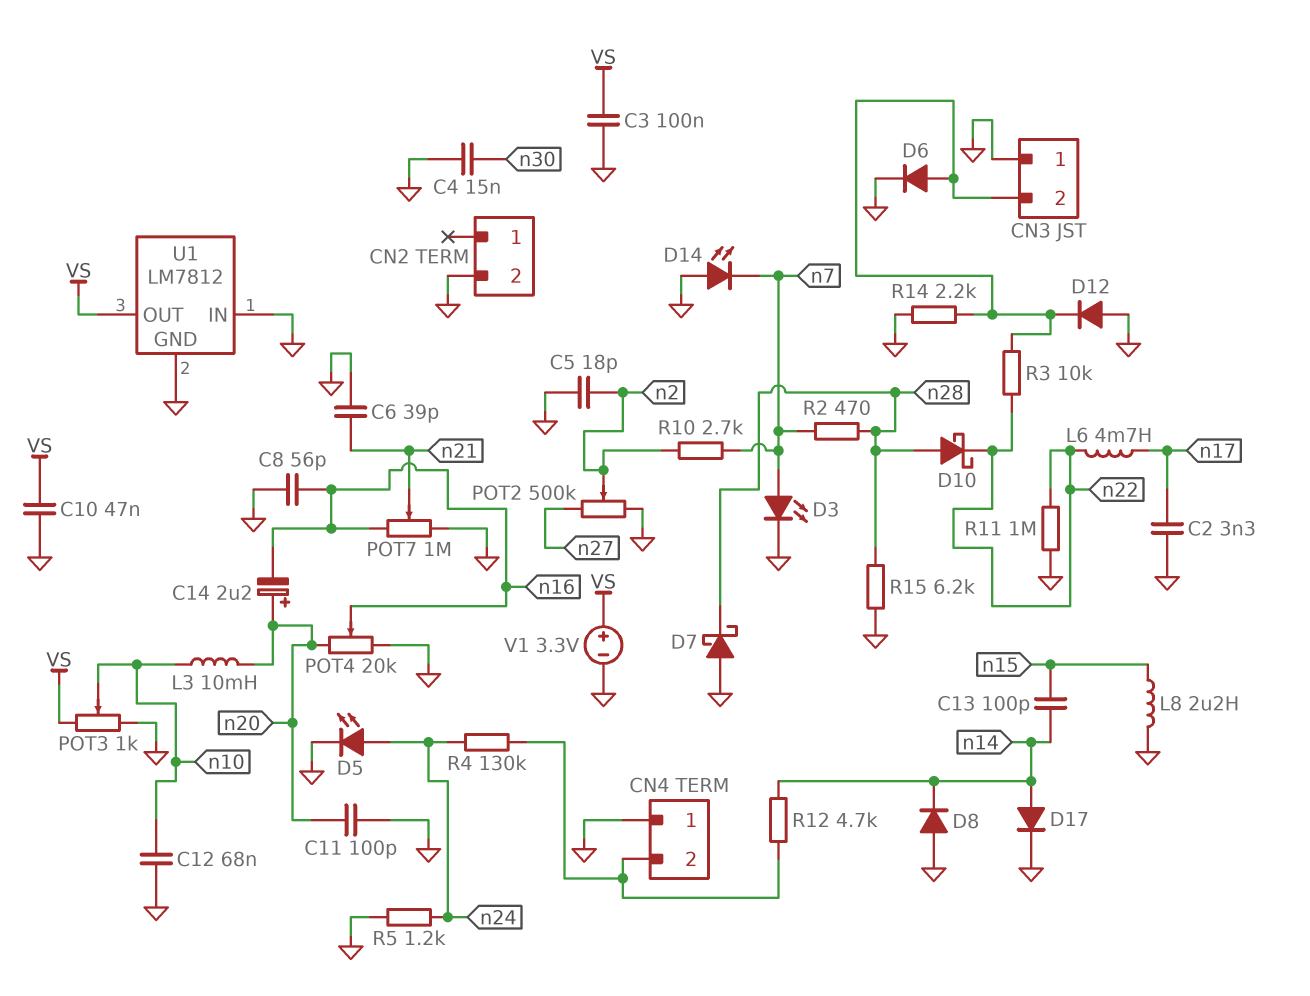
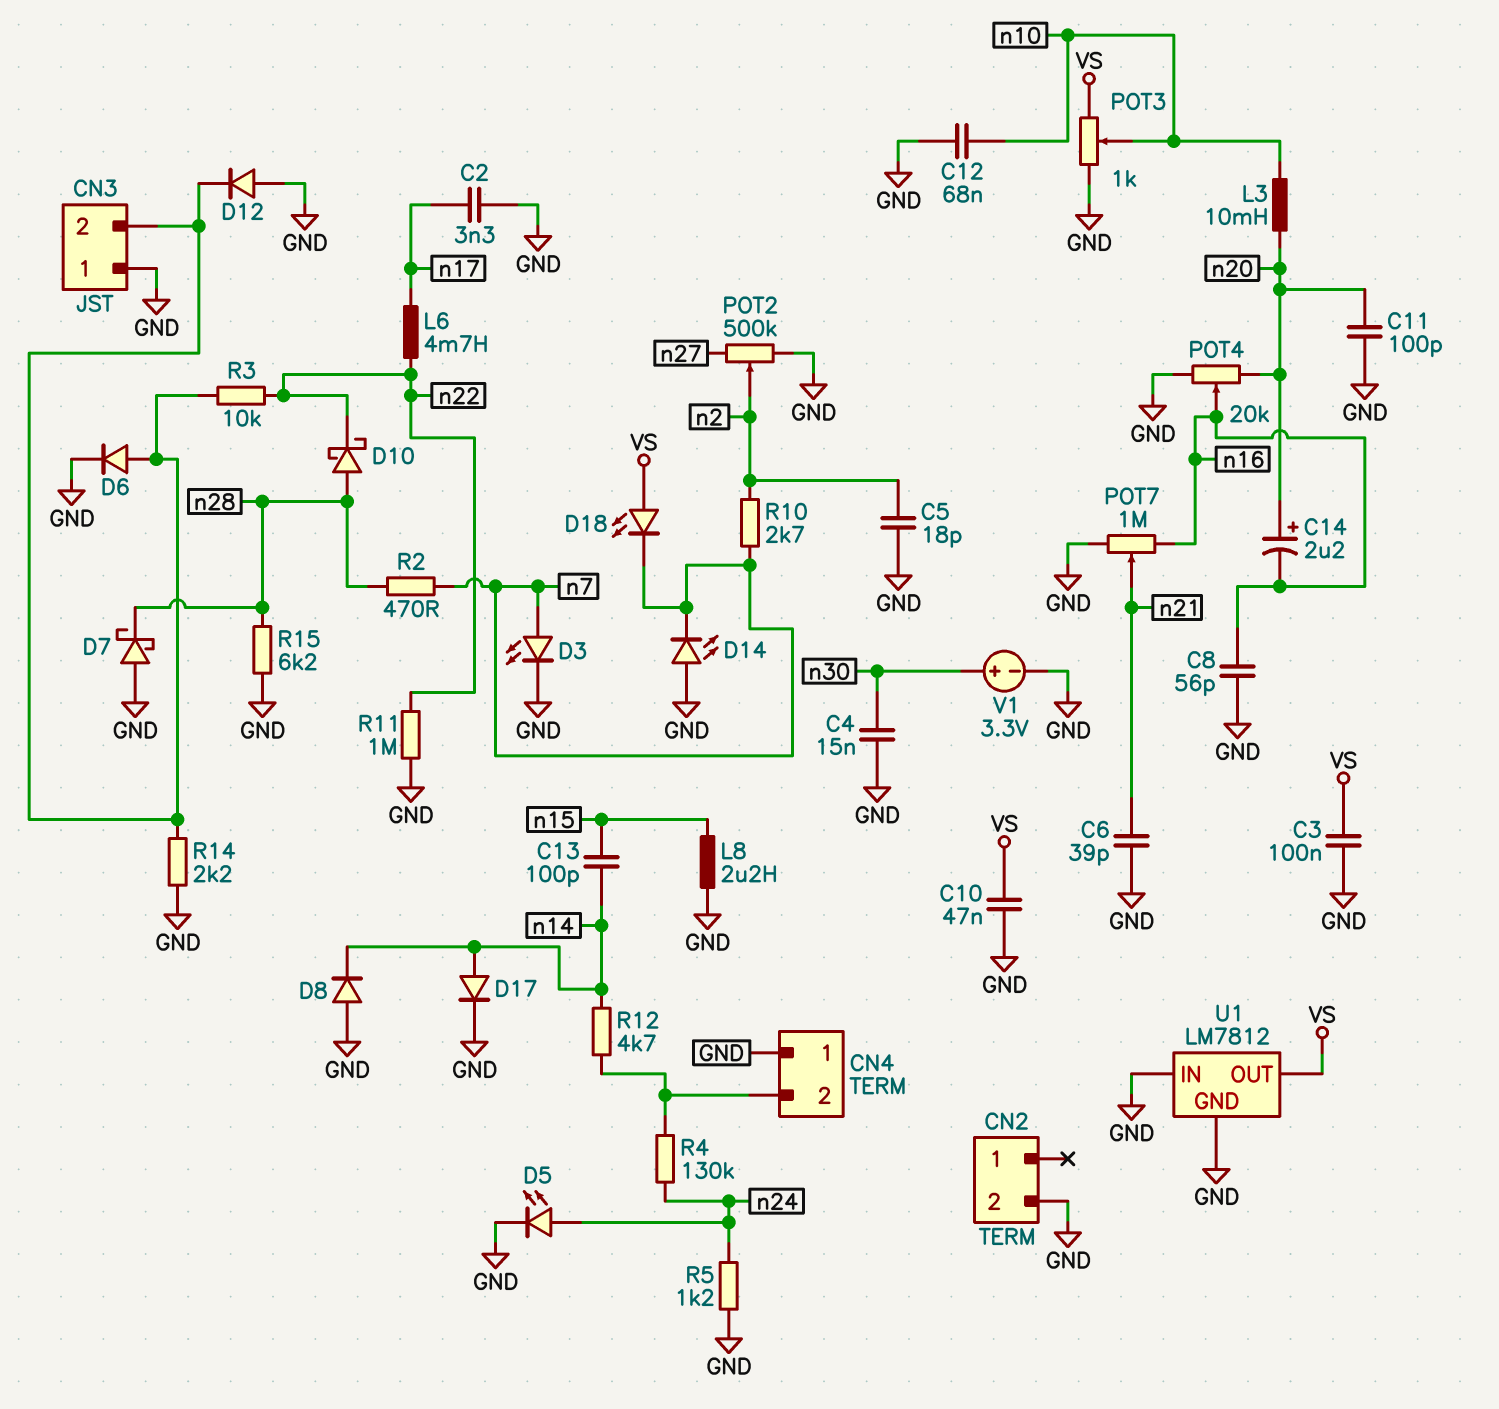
D18: none -> LED (A VS, K n7)
V1: 3.3V (plus VS, minus GND) -> 3.3V (plus n30, minus GND)

